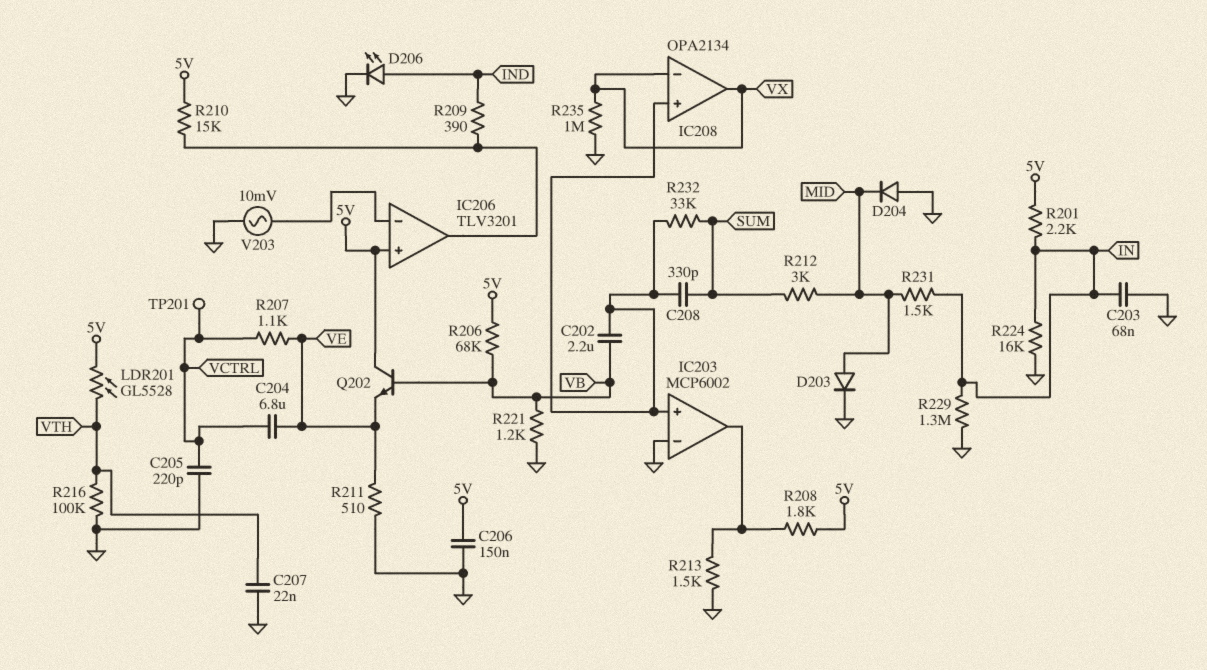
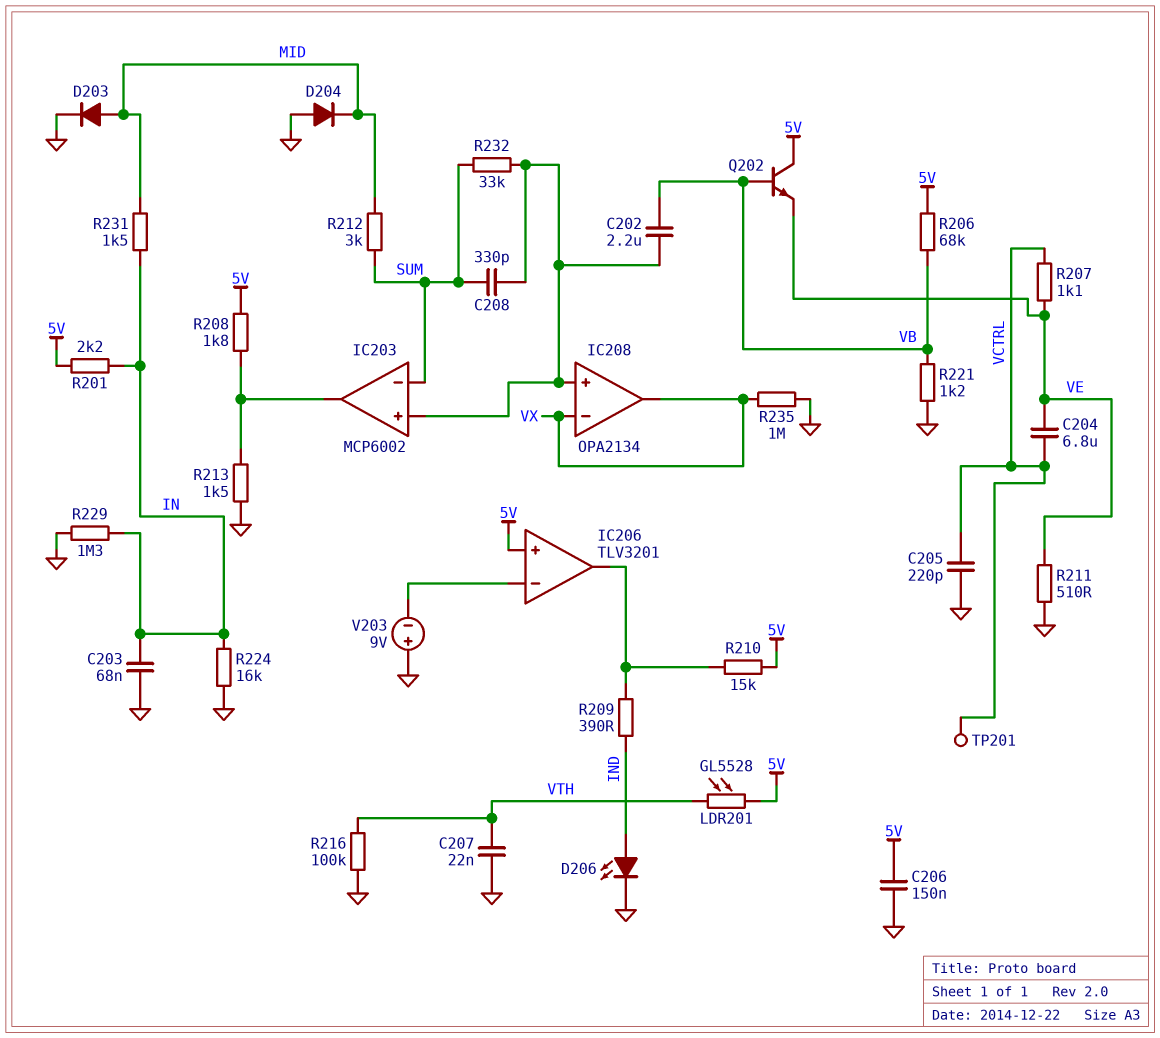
IC203 pin in-: GND -> SUM
V203: AC 10mV (GND, IC206/in-) -> 9V (plus GND, minus IC206/in-)

